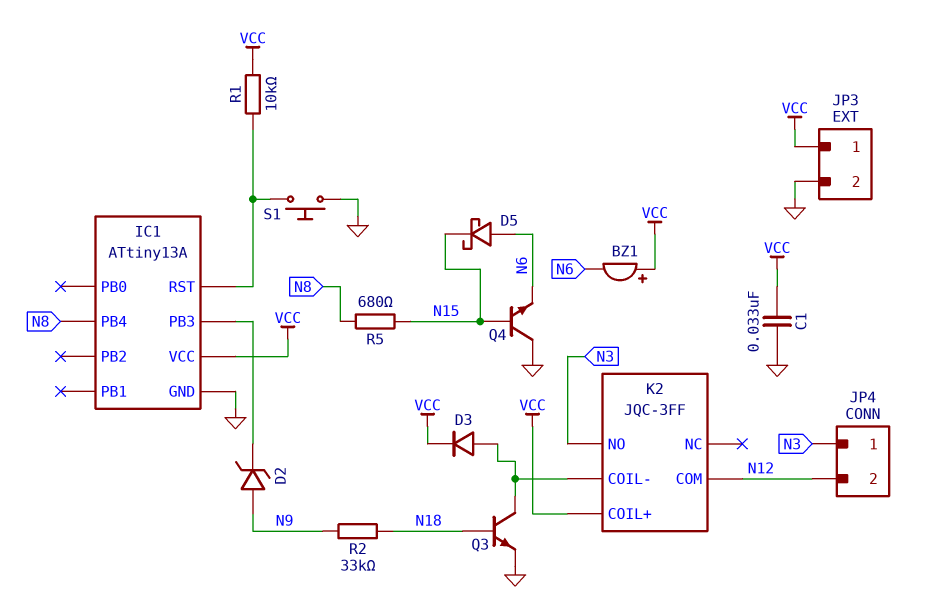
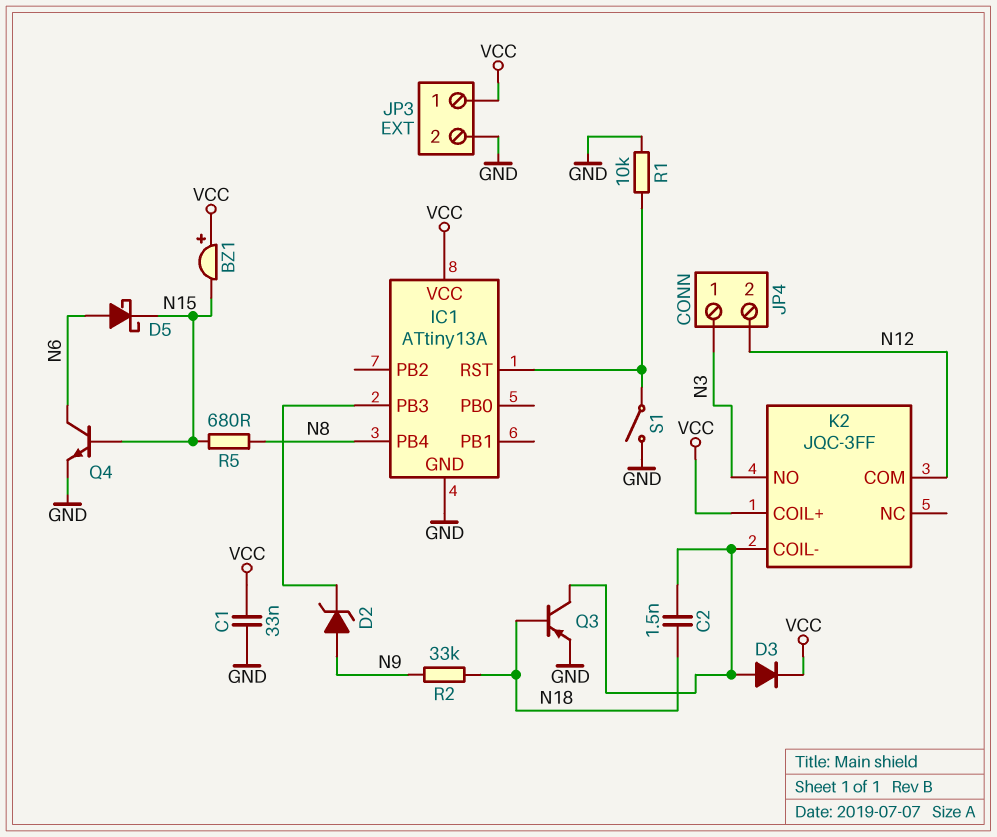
BZ1: buzzer (plus VCC, minus N6) -> buzzer (plus VCC, minus N15)
C2: none -> 1.5nF (K2/COIL-, N18)
Q3: NPN (B N18, C K2/COIL-, E GND) -> PNP (B N18, C K2/COIL-, E GND)
Q4: NPN (B N15, C GND, E N6) -> NPN (B N15, C N6, E GND)
R1: 10k (IC1/RST, VCC) -> 10k (GND, IC1/RST)
S1: button (GND, IC1/RST) -> switch (GND, IC1/RST)

